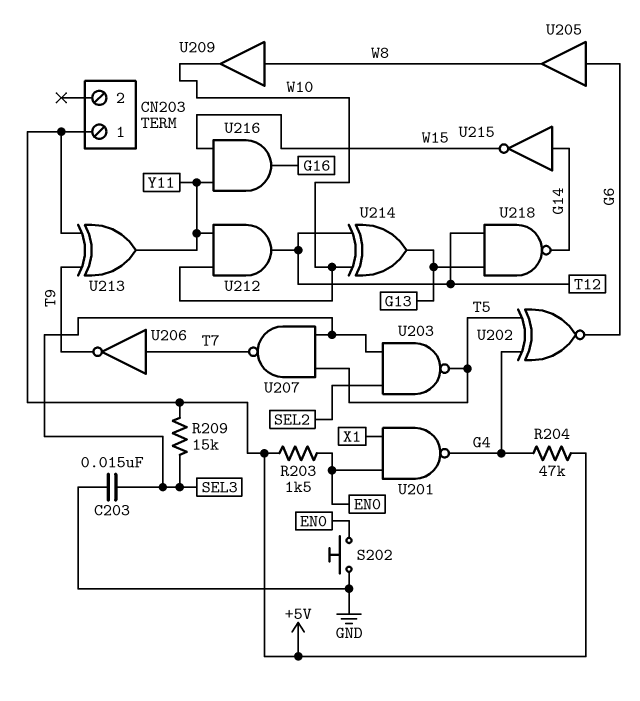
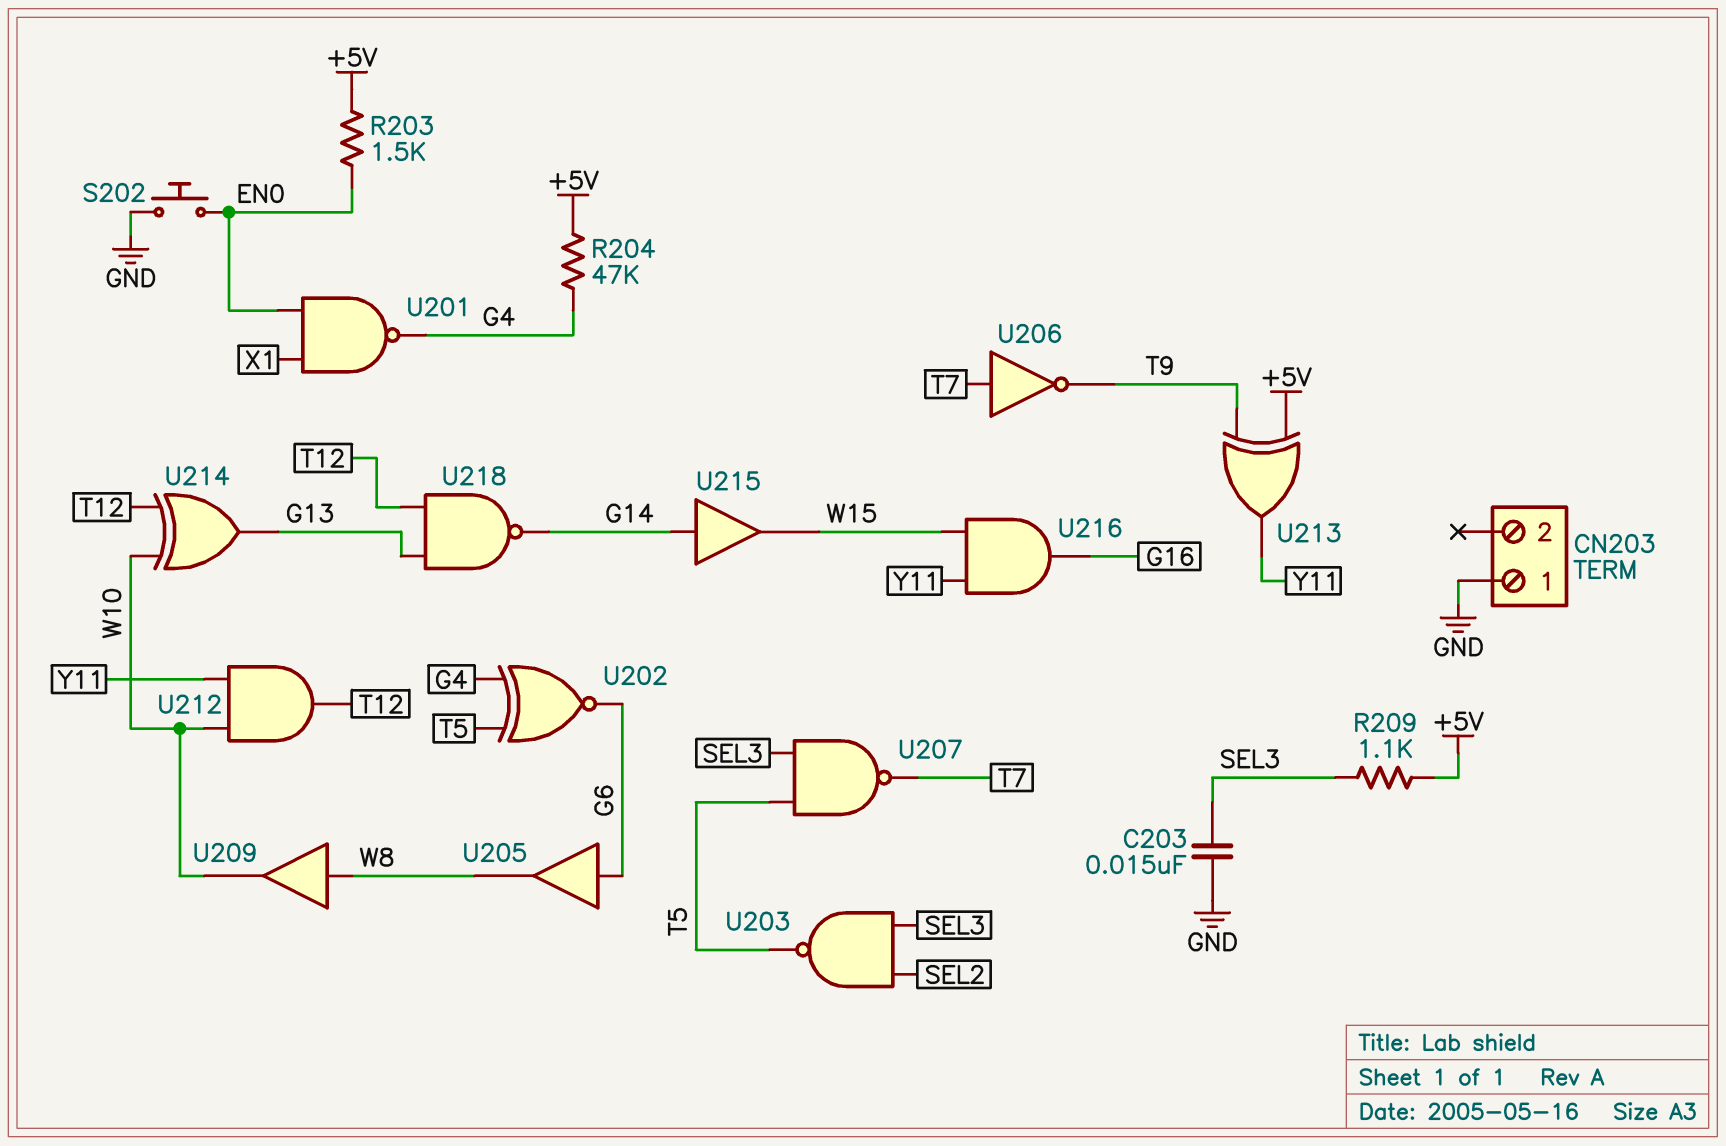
CN203 pin 1: +5V -> GND
R209: 15k (+5V, SEL3) -> 1.1k (+5V, SEL3)
U215: NOT (in G14, out W15) -> buffer (in G14, out W15)

